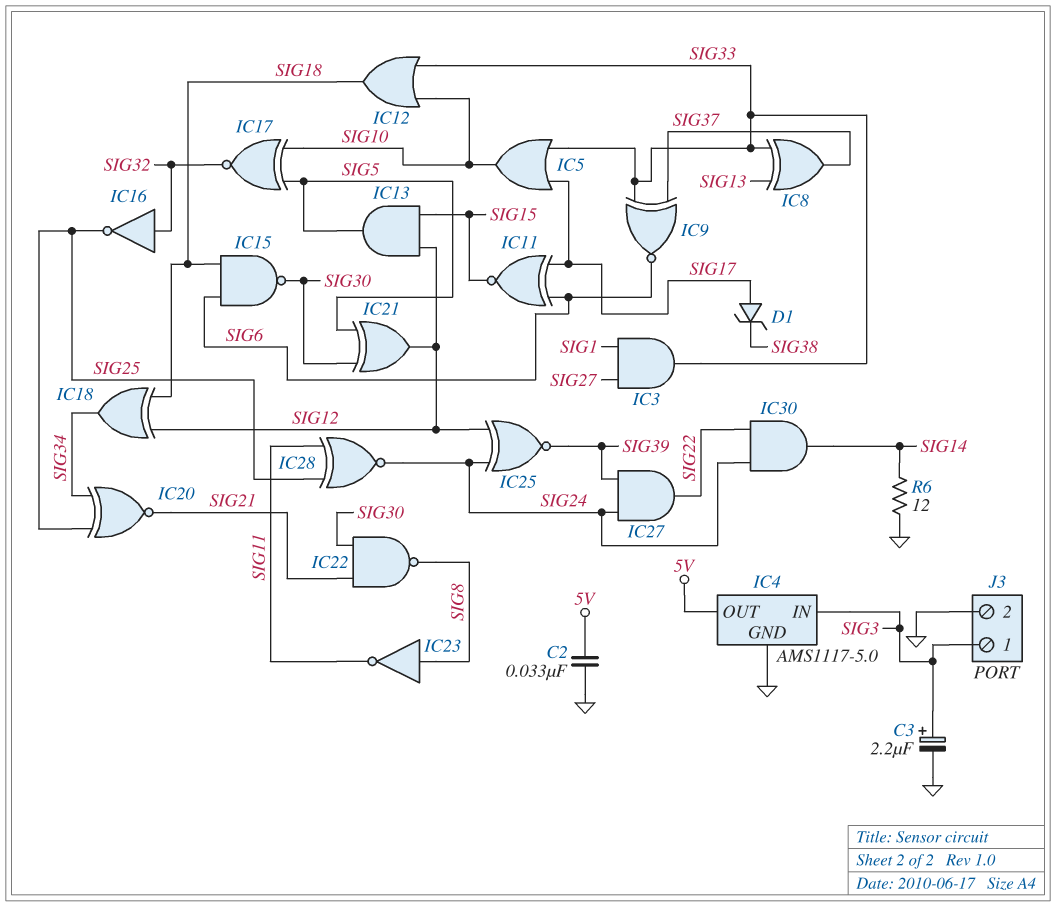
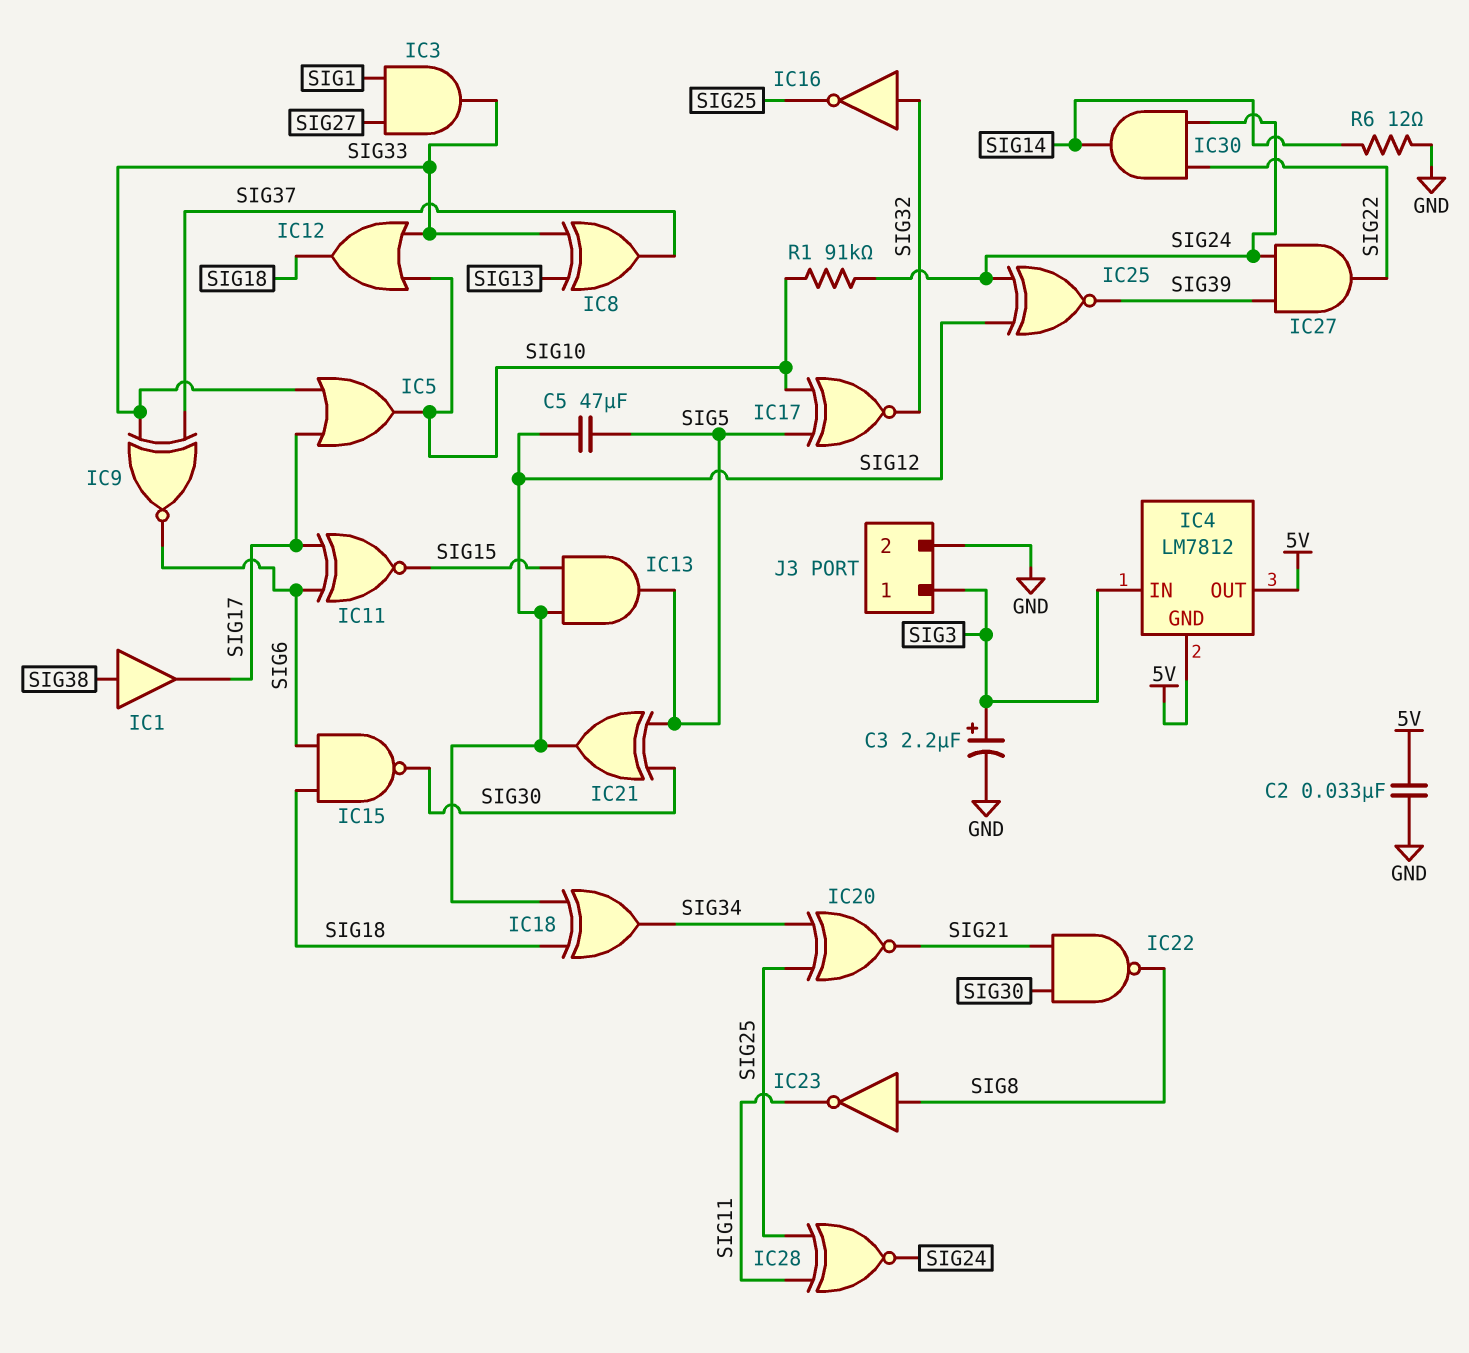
C5: none -> 47uF (SIG5, SIG12)
D1: zener (A SIG17, K SIG38) -> none
IC1: none -> buffer (in SIG38, out SIG17)
IC4: AMS1117-5.0 -> LM7812
IC4 pin GND: GND -> 5V
R1: none -> 91k (SIG10, SIG24)

